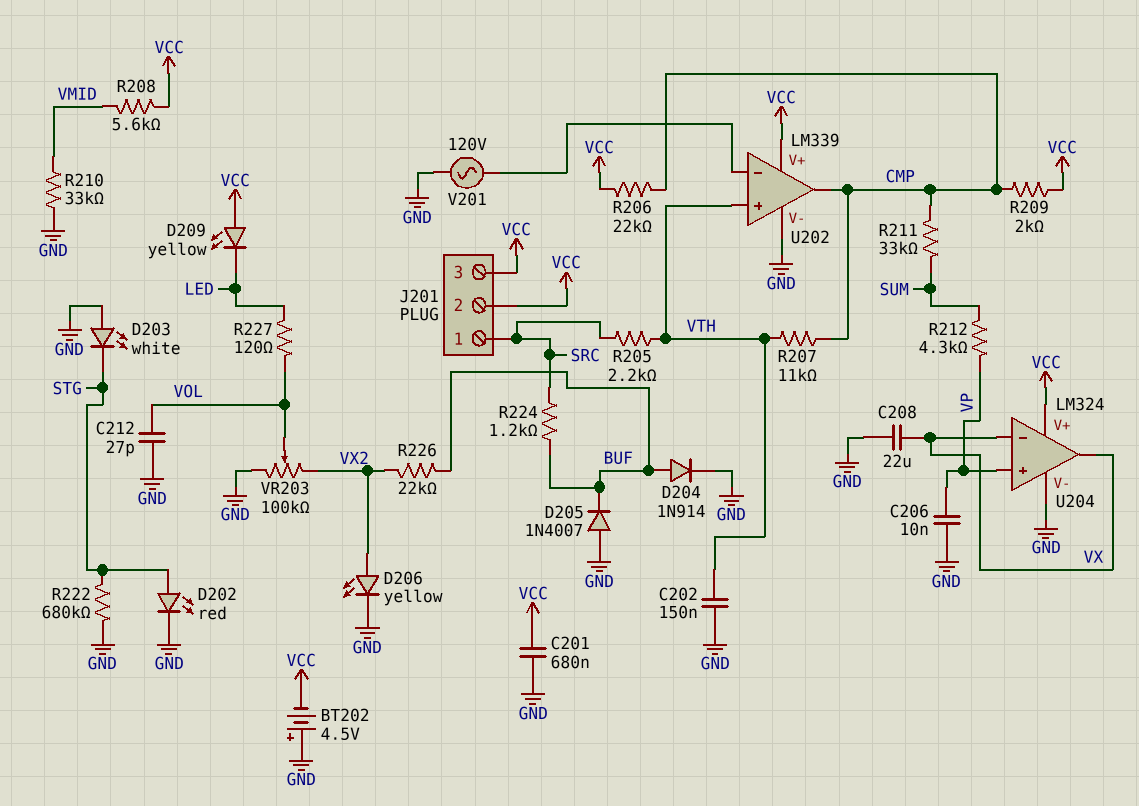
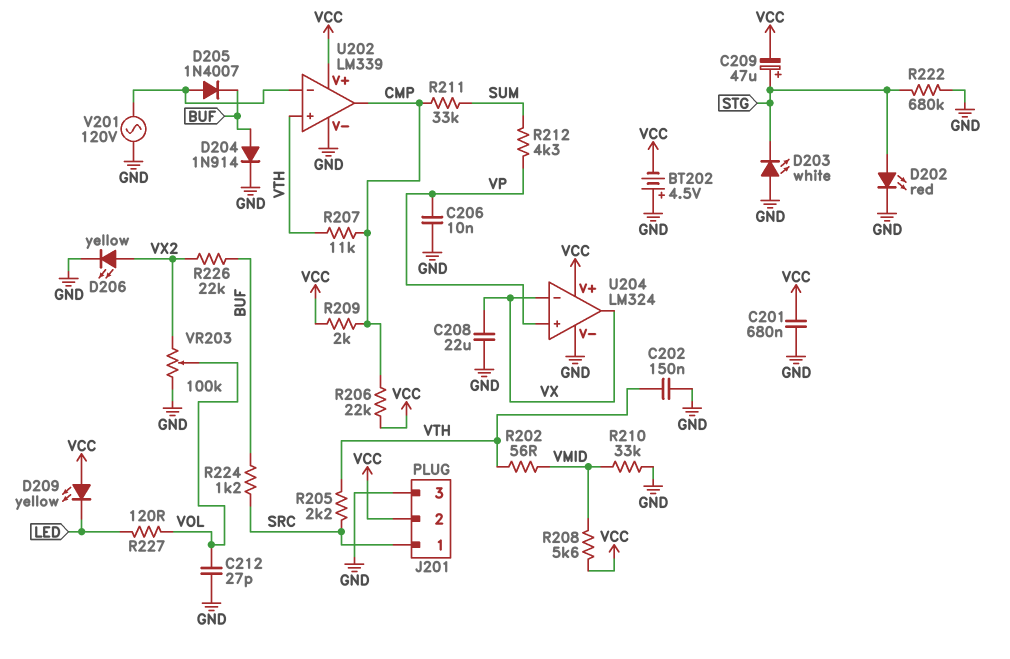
C209: none -> 47uF (plus STG, minus VCC)
D205: diode 1N4007 (A GND, K BUF) -> diode 1N4007 (A U202/in-, K BUF)
J201 pin 3: VCC -> GND
R202: none -> 56 (VMID, VTH)

